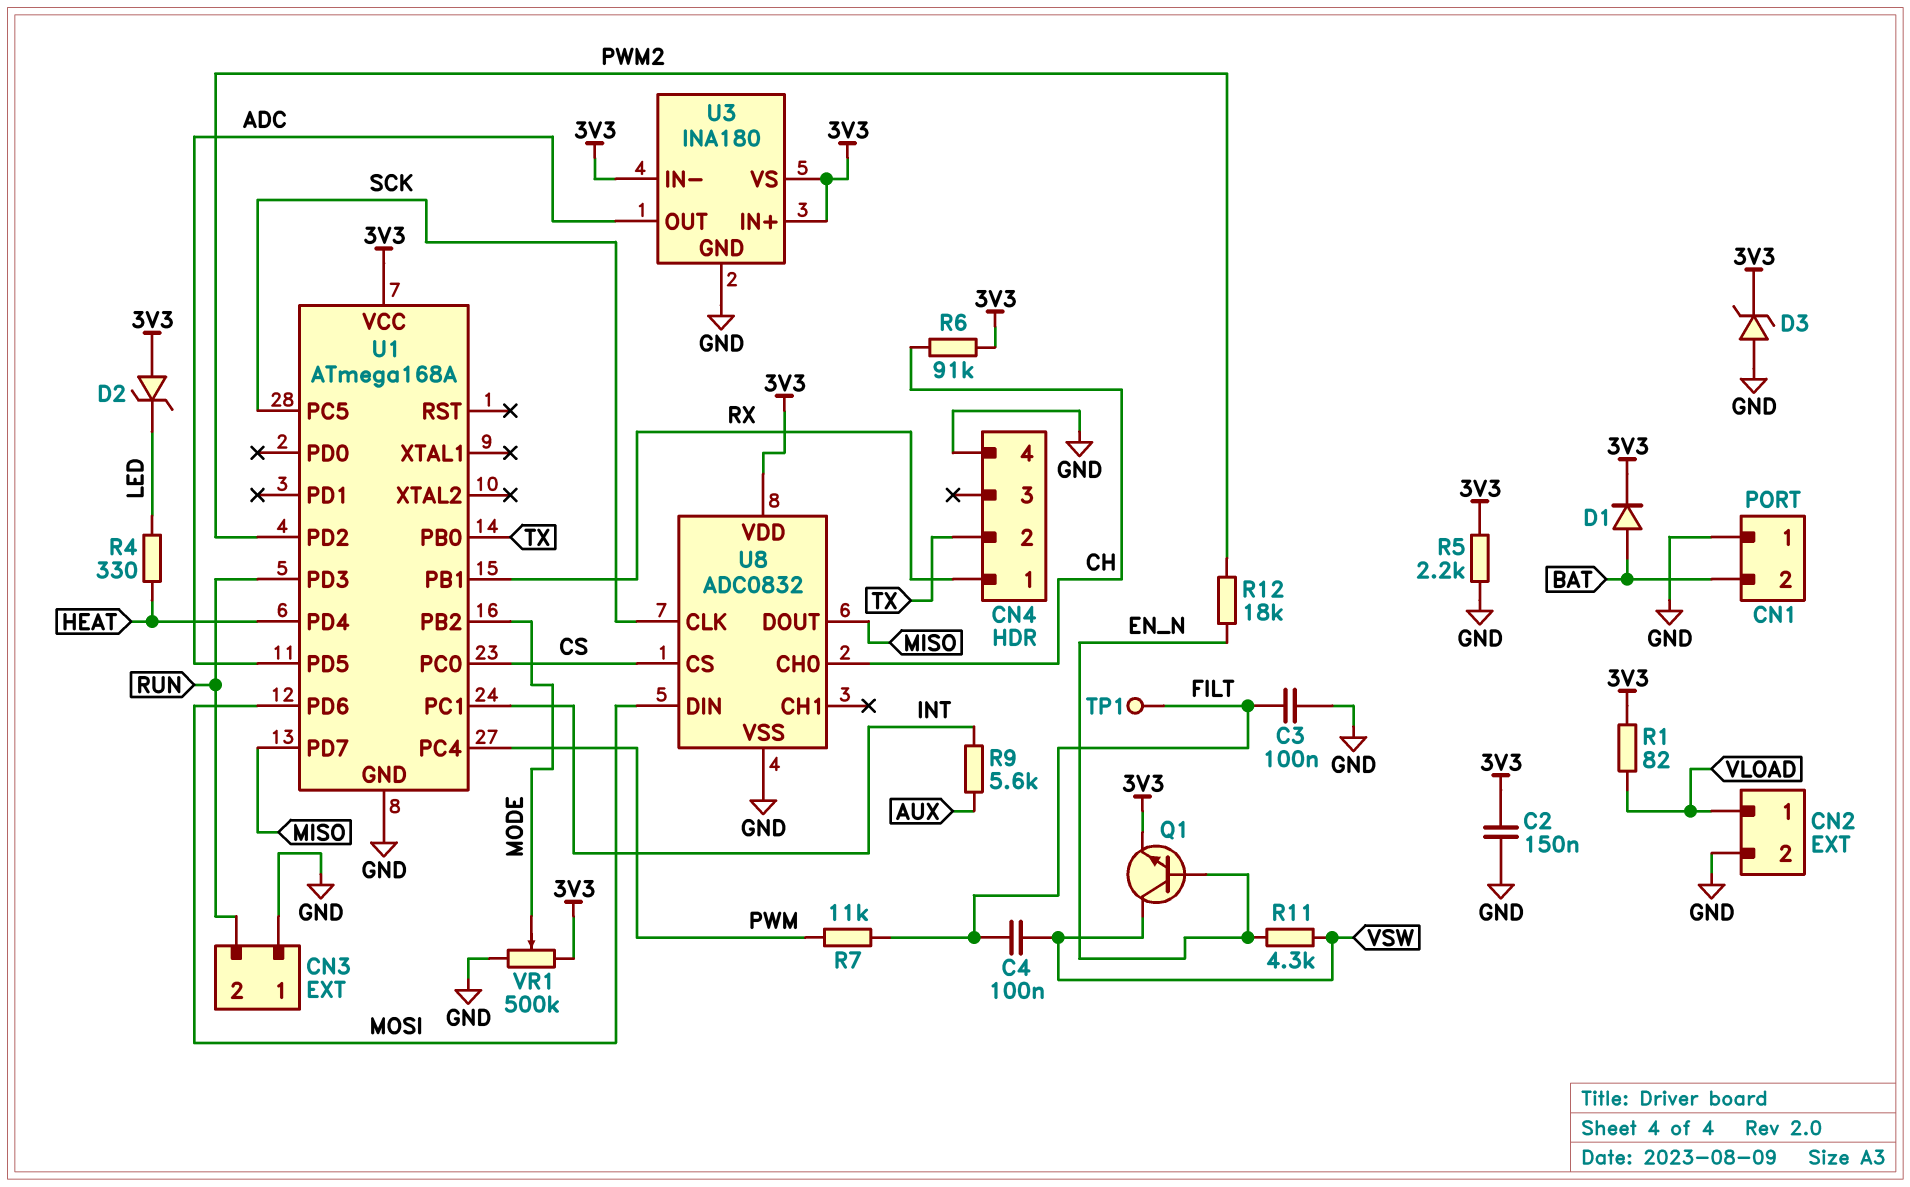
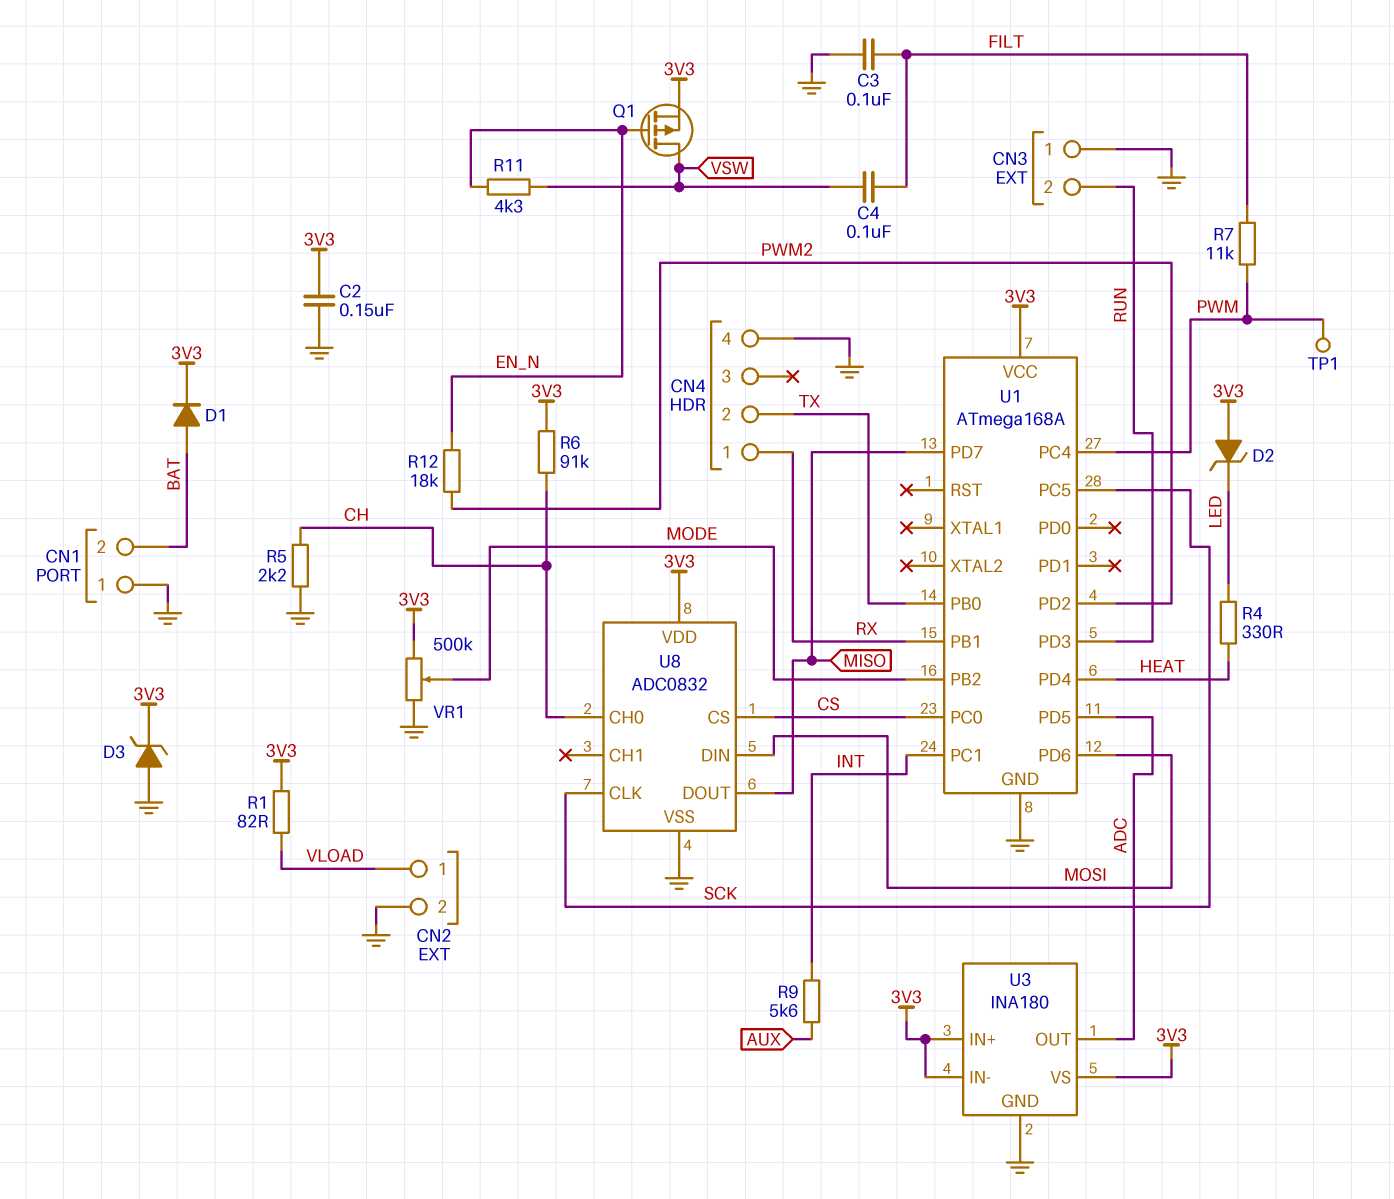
Q1: NPN (B EN_N, C VSW, E 3V3) -> PMOS (G EN_N, D VSW, S 3V3)
R5: 2.2k (3V3, GND) -> 2.2k (CH, GND)
TP1: test point (FILT) -> test point (PWM)

